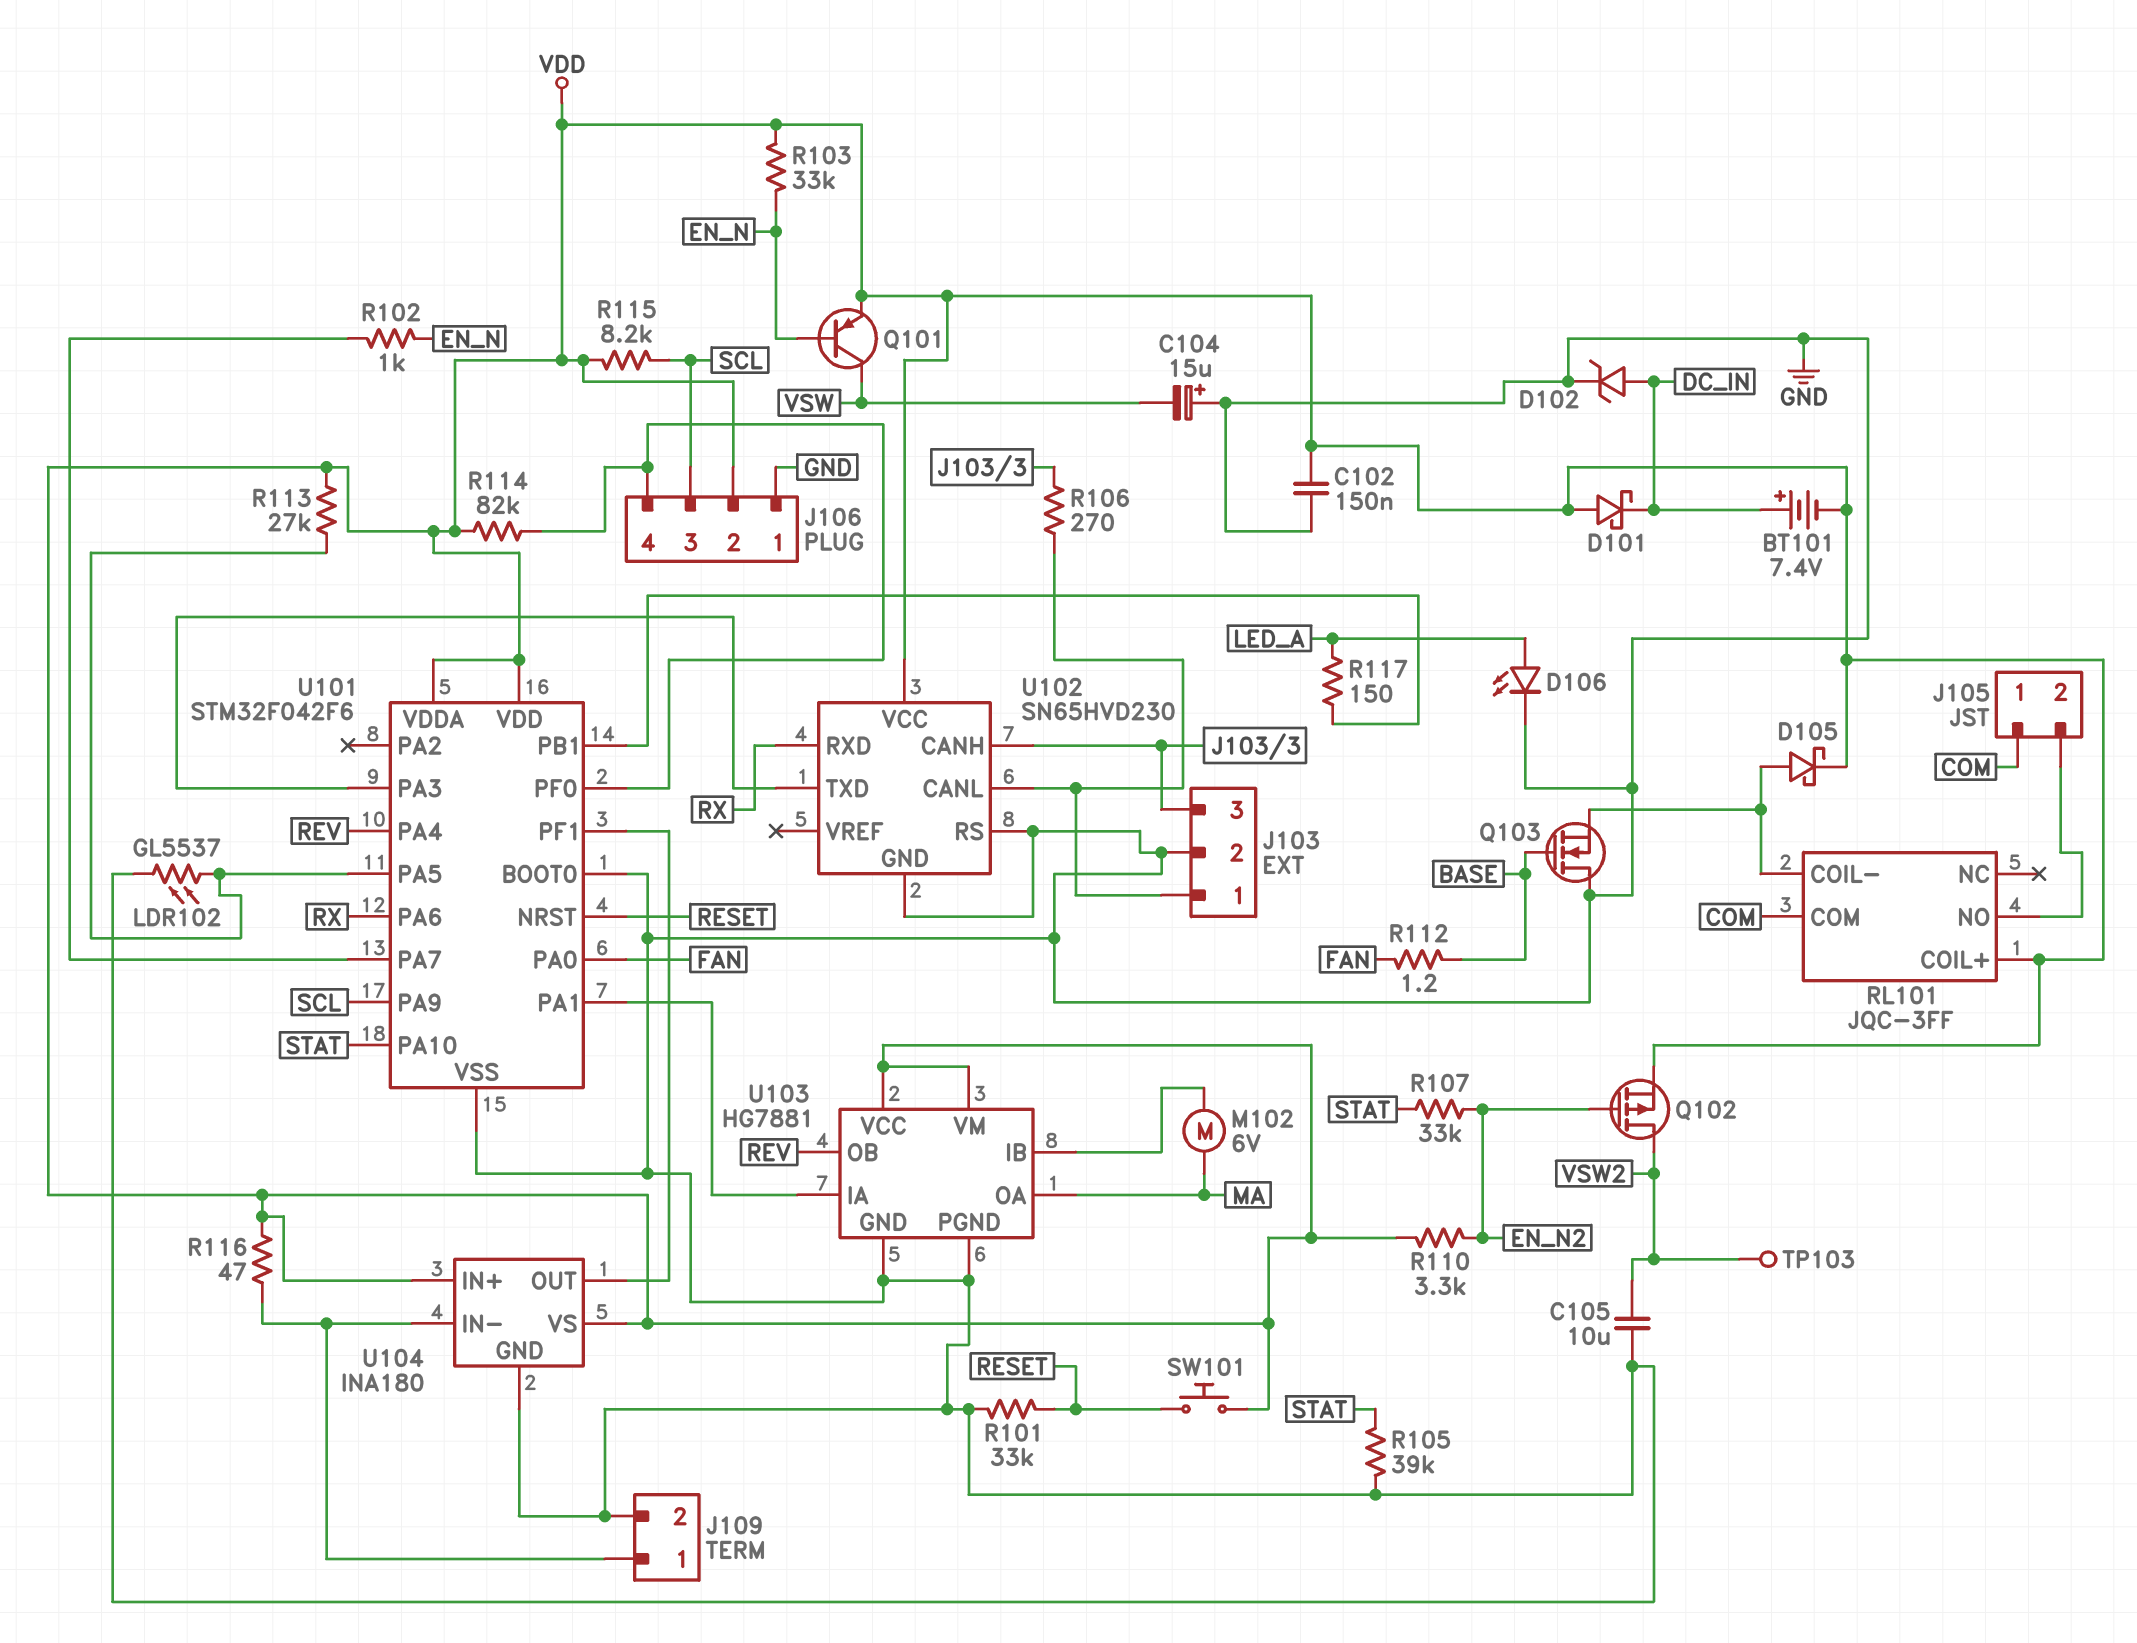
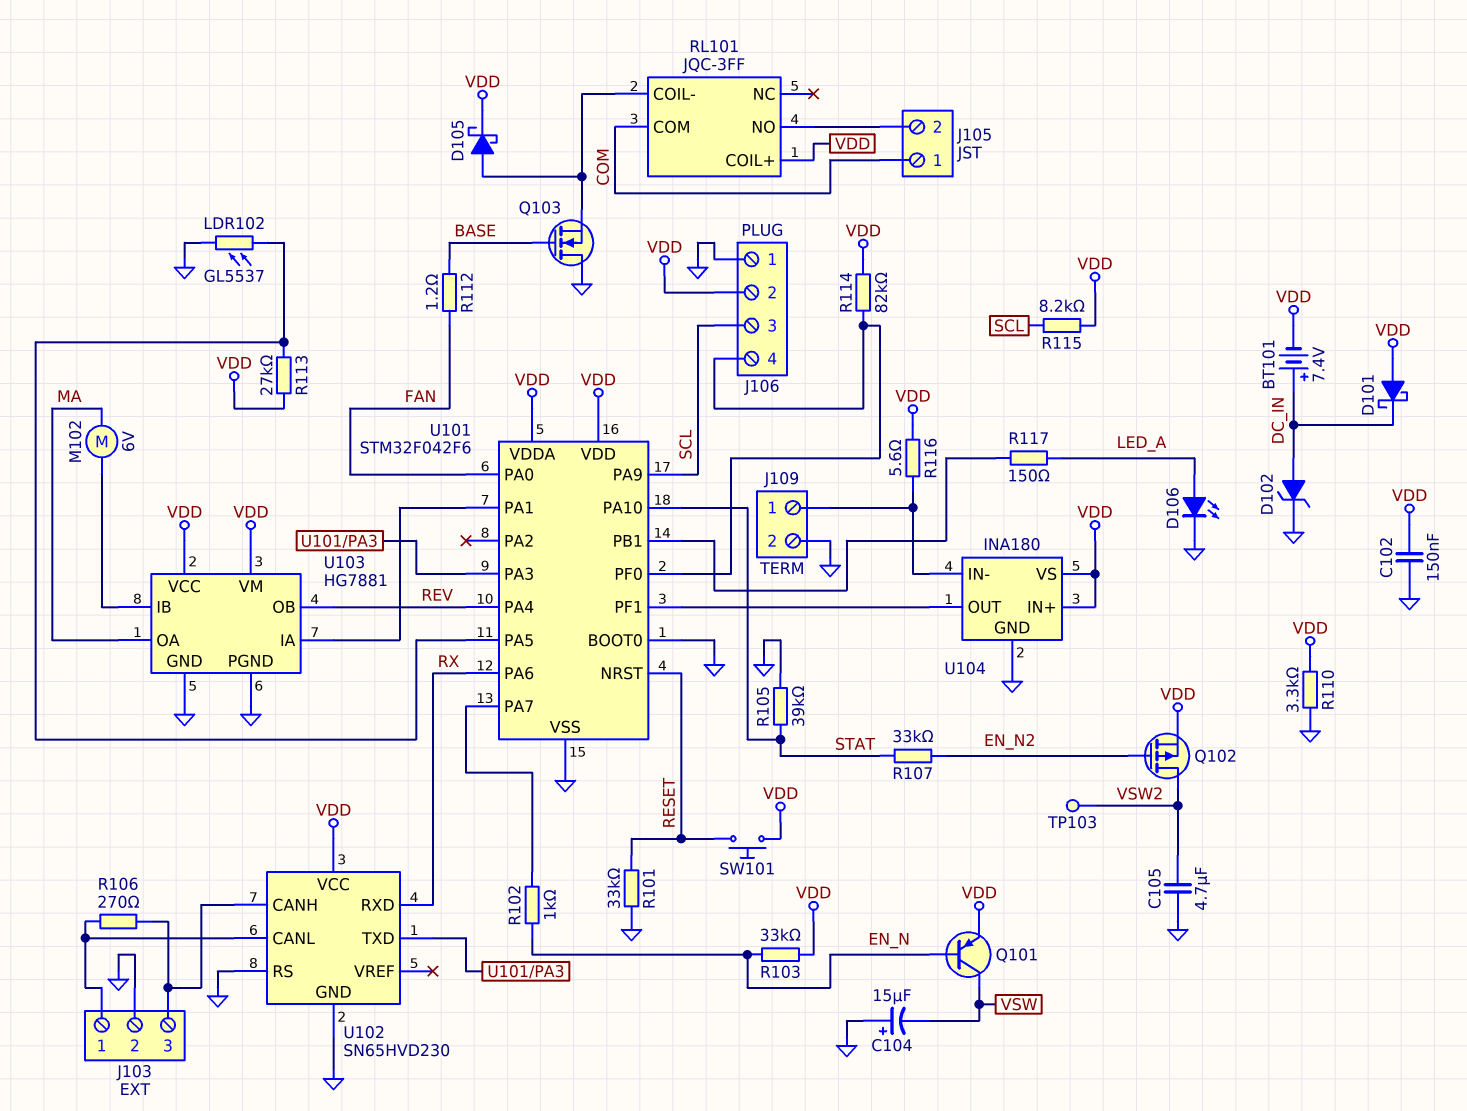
C105: 10uF (GND, VSW2) -> 4.7uF (GND, VSW2)
R110: 3.3k (EN_N2, VDD) -> 3.3k (GND, VDD)
R116: 47 (J109/1, VDD) -> 5.6 (J109/1, VDD)

